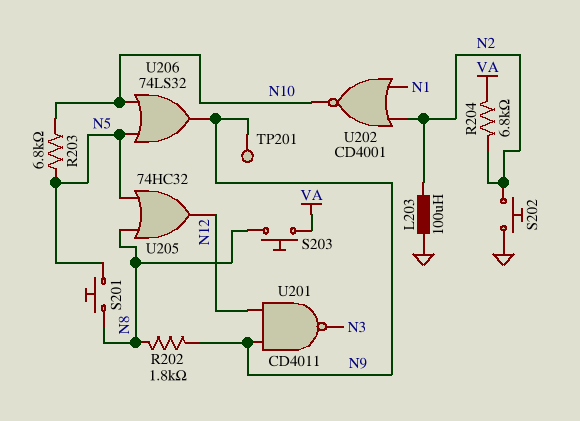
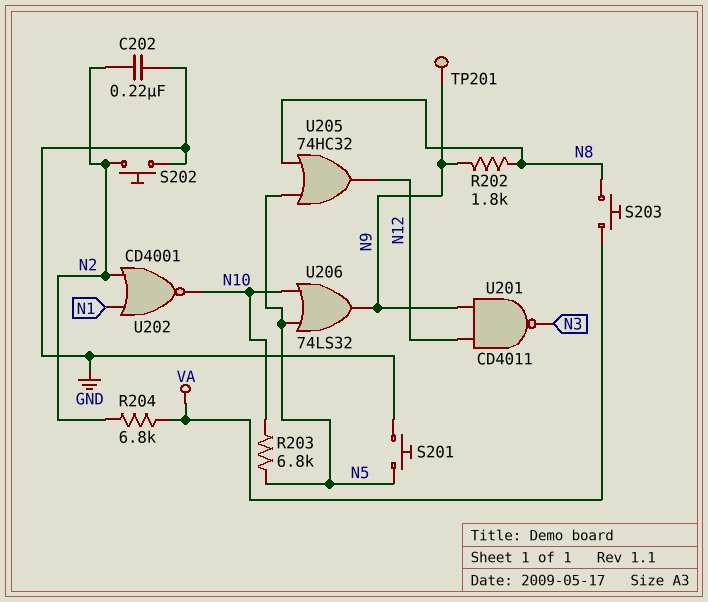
C202: none -> 220nF (GND, N2)
L203: 100uH (GND, N2) -> none
S201: button (N5, N8) -> button (GND, N5)

